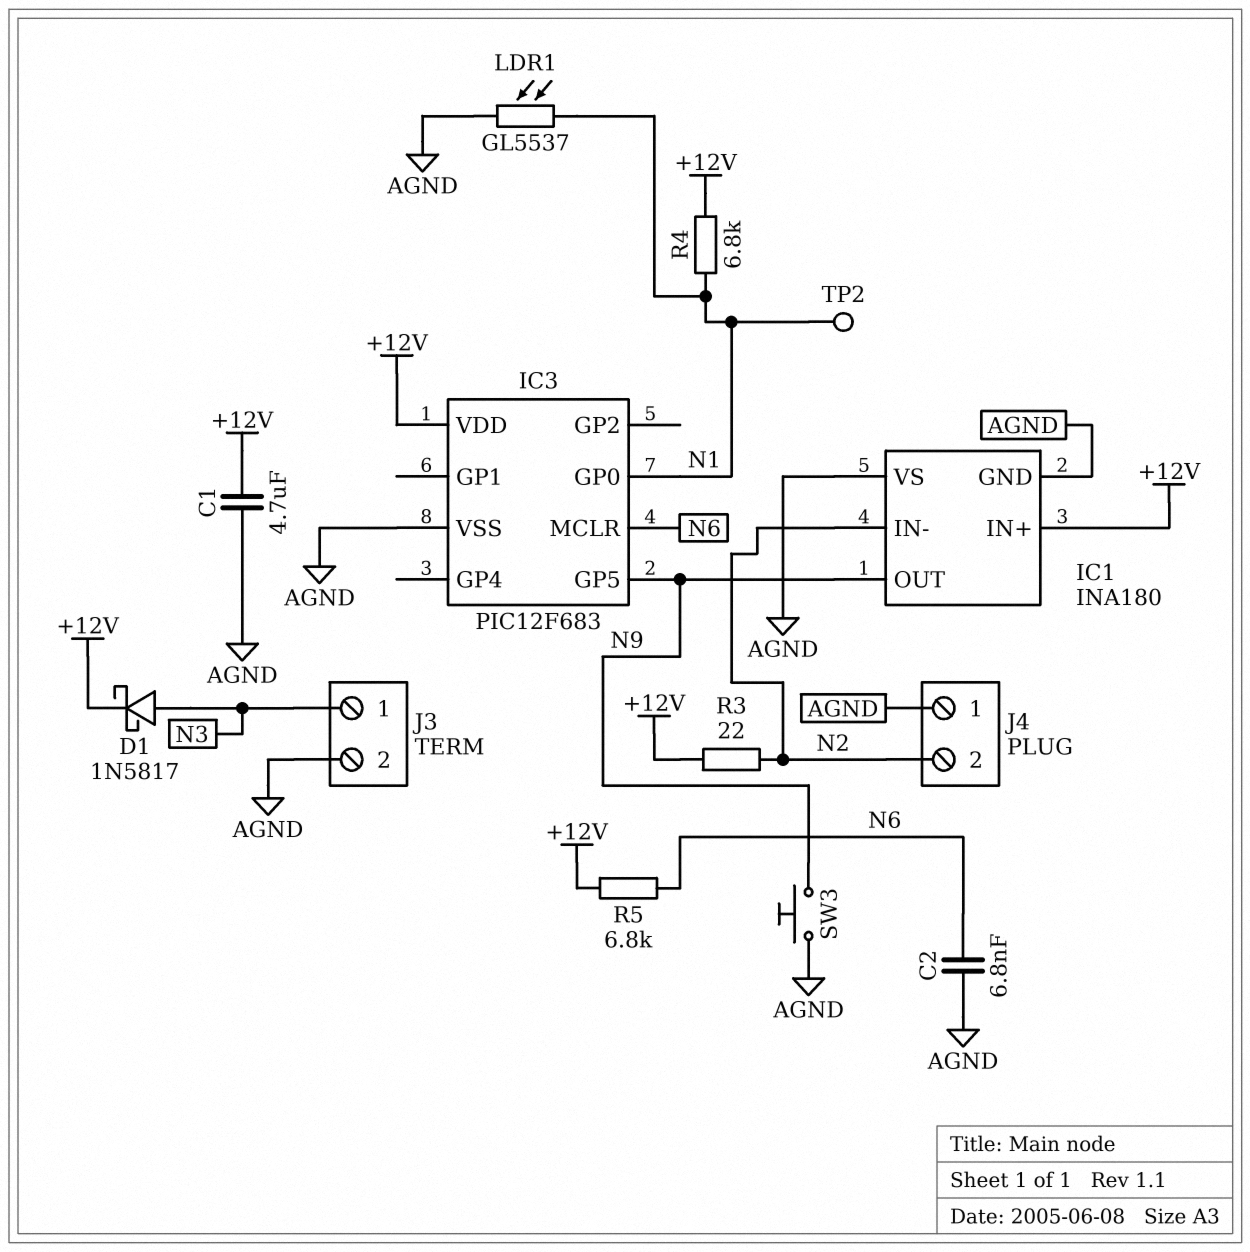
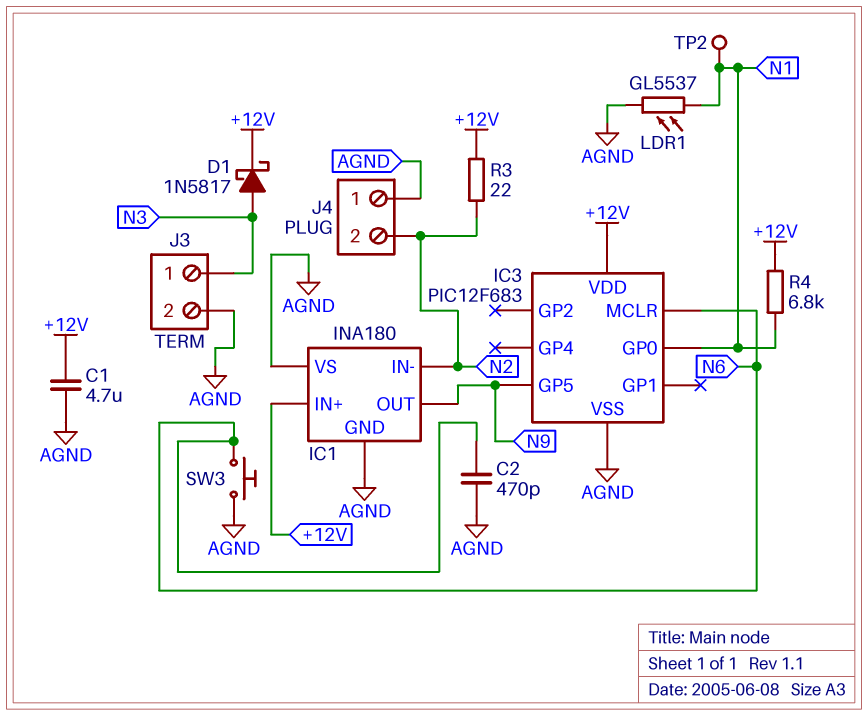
C2: 6.8nF (AGND, N6) -> 470pF (AGND, N6)
R5: 6.8k (+12V, N6) -> none
SW3: button (AGND, N9) -> button (AGND, N6)

